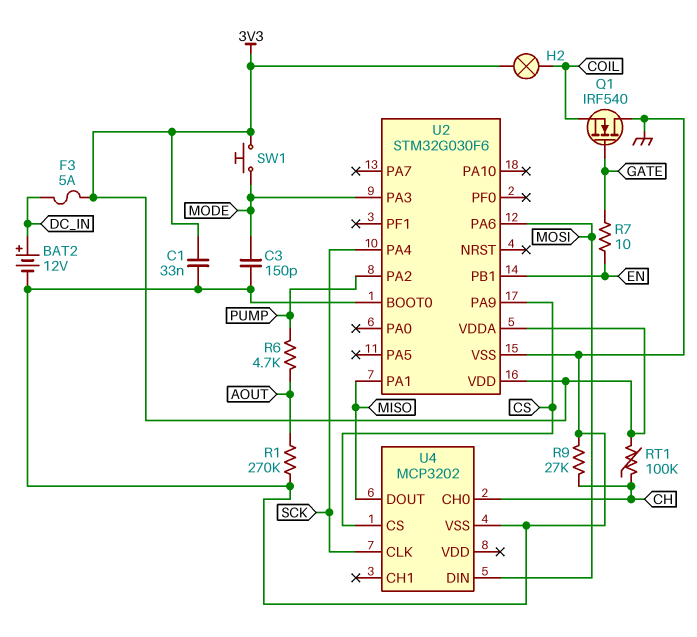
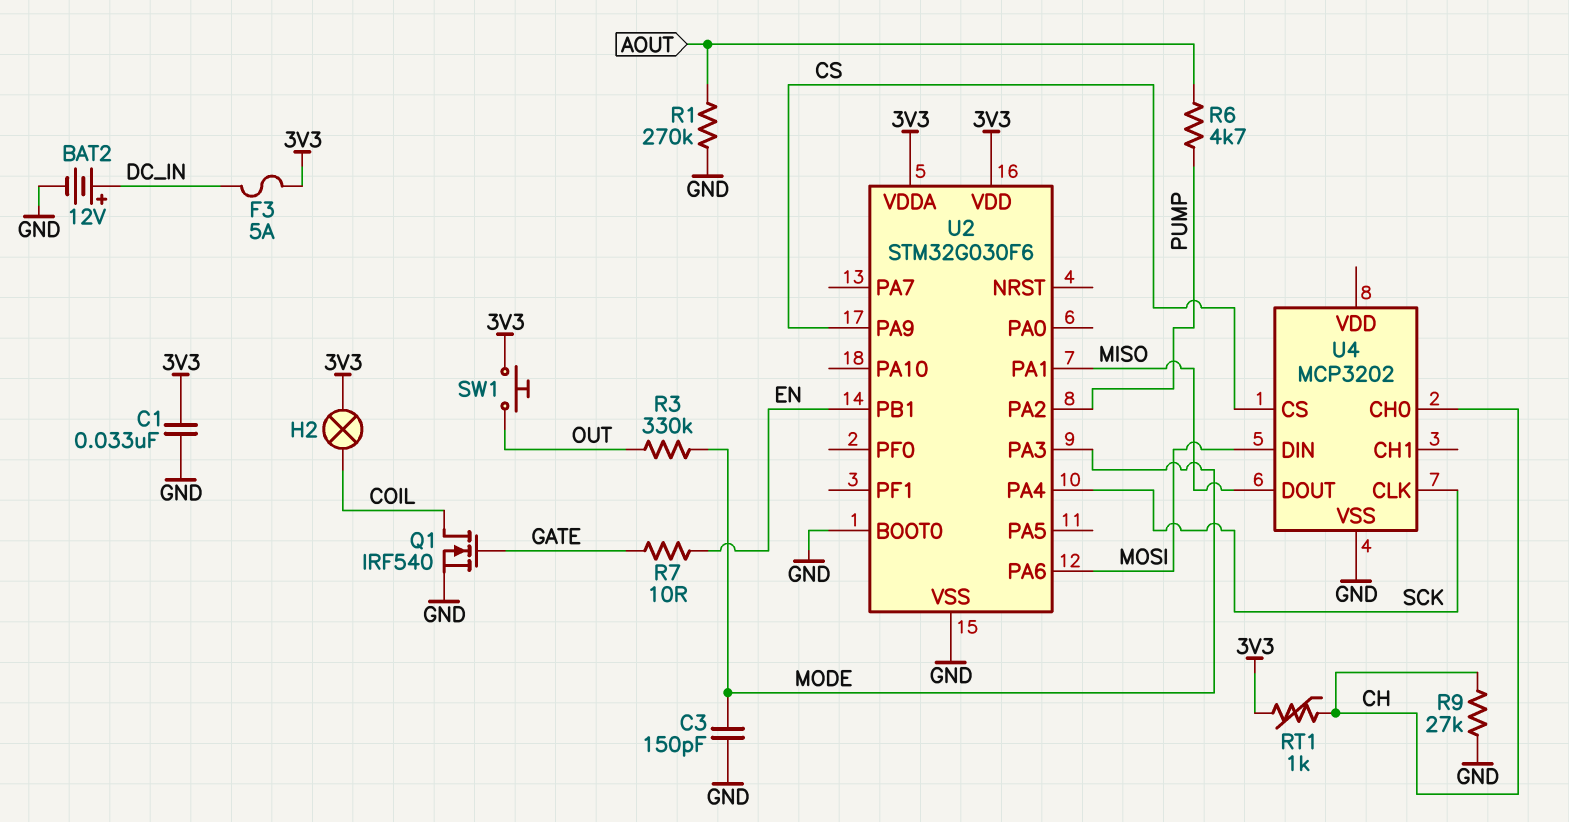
Q1: NMOS IRF540 (G GATE, D GND, S COIL) -> NMOS IRF540 (G GATE, D COIL, S GND)
R3: none -> 330k (MODE, OUT)
RT1: 100k (3V3, CH) -> 1k (3V3, CH)
SW1: button (3V3, MODE) -> button (3V3, OUT)

